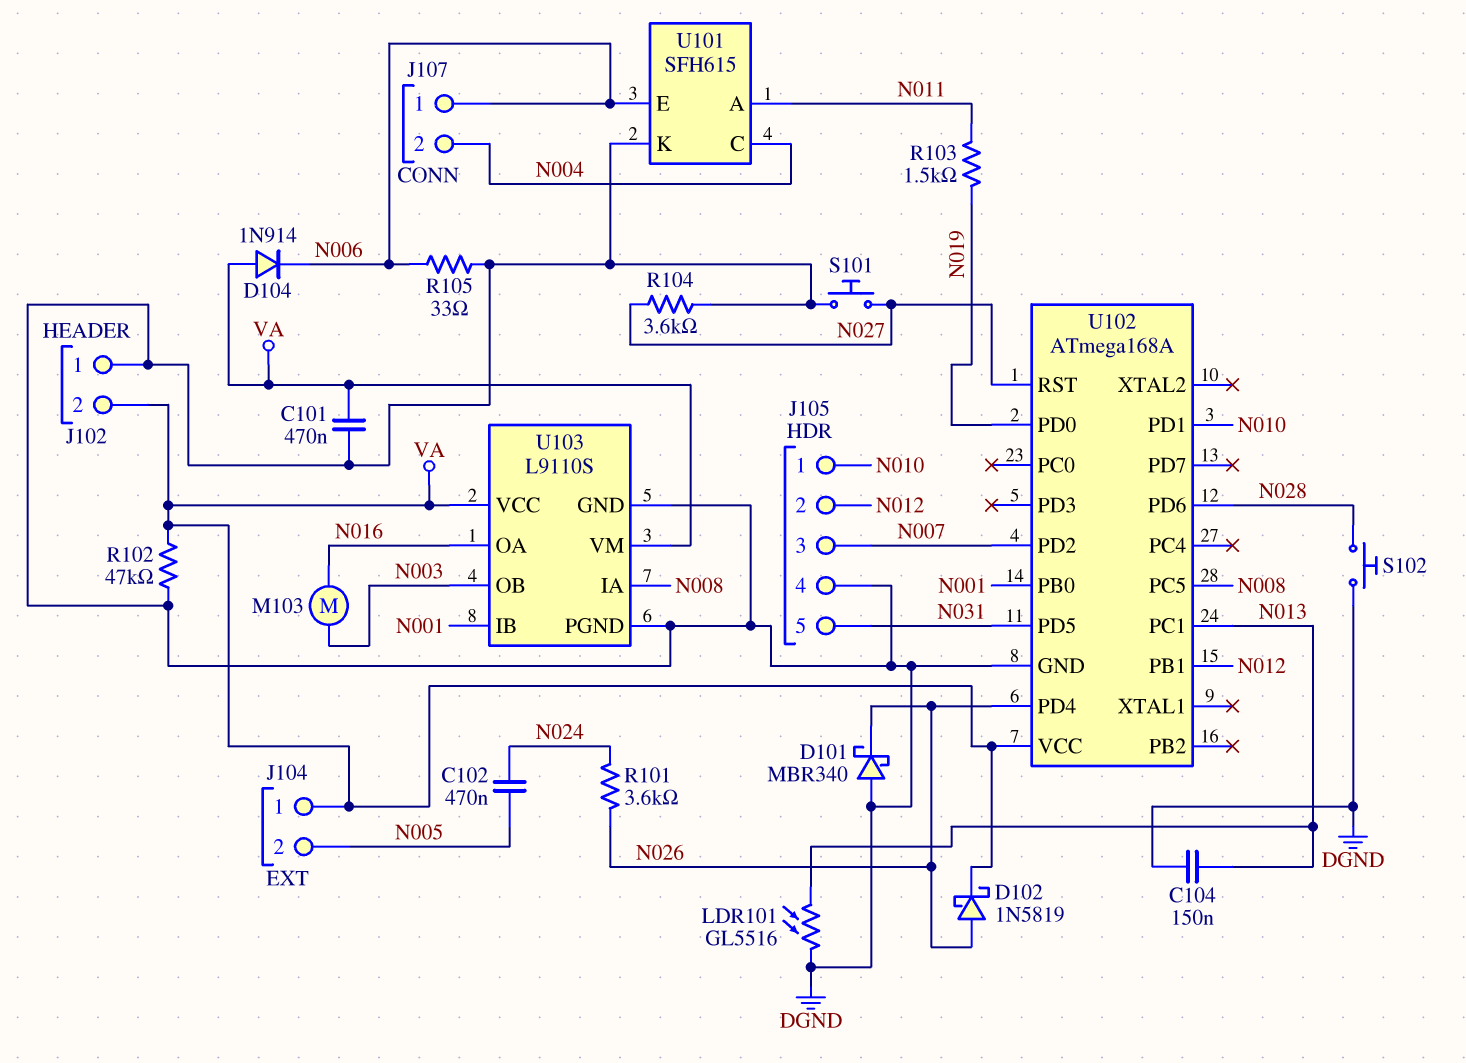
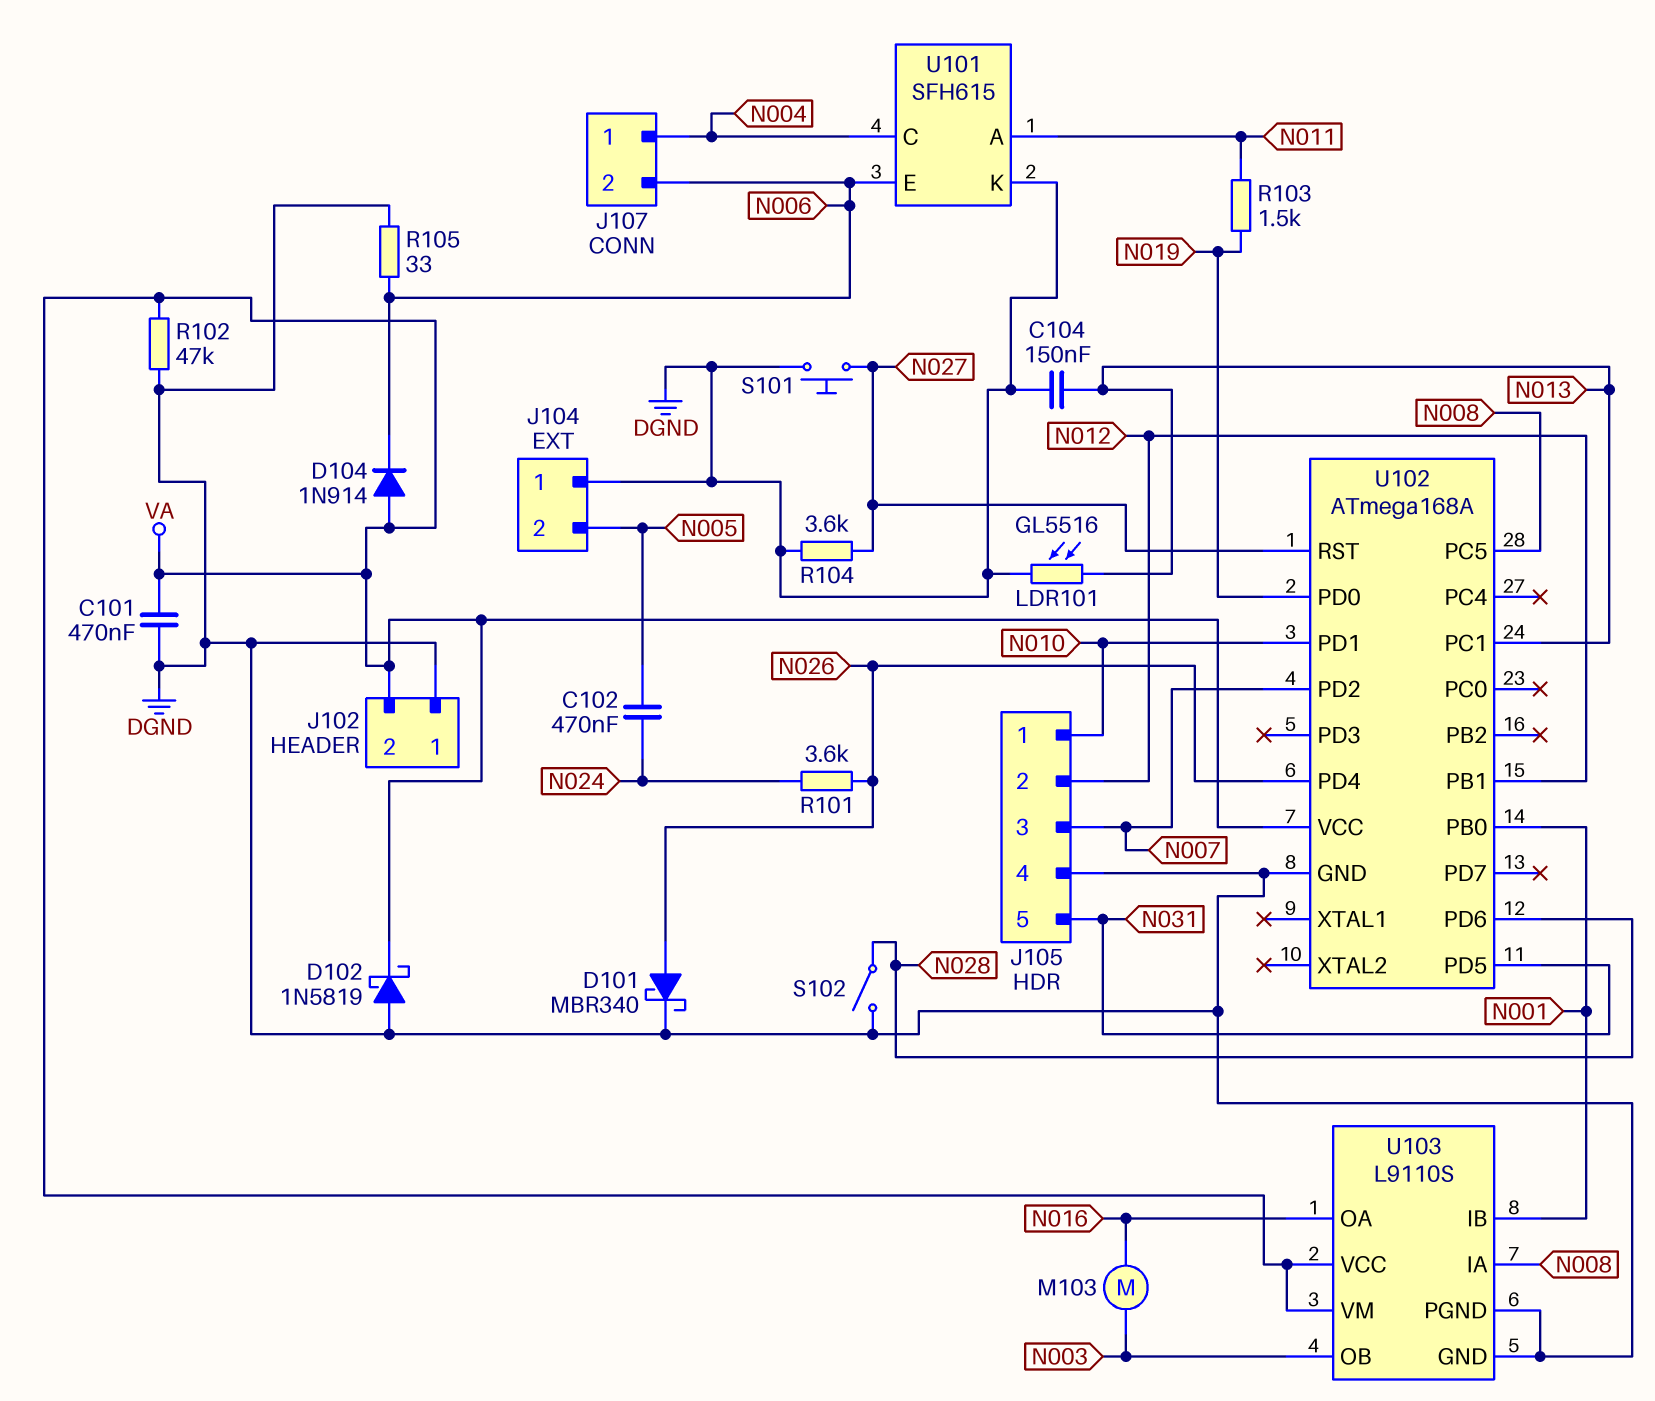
D101: schottky MBR340 (A DGND, K N026) -> schottky MBR340 (A N026, K DGND)
D102: schottky 1N5819 (A N026, K VA) -> schottky 1N5819 (A DGND, K VA)
J104 pin 1: VA -> DGND
J107 pin 1: N006 -> N004
J107 pin 2: N004 -> N006
S102: button (DGND, N028) -> switch (DGND, N028)

